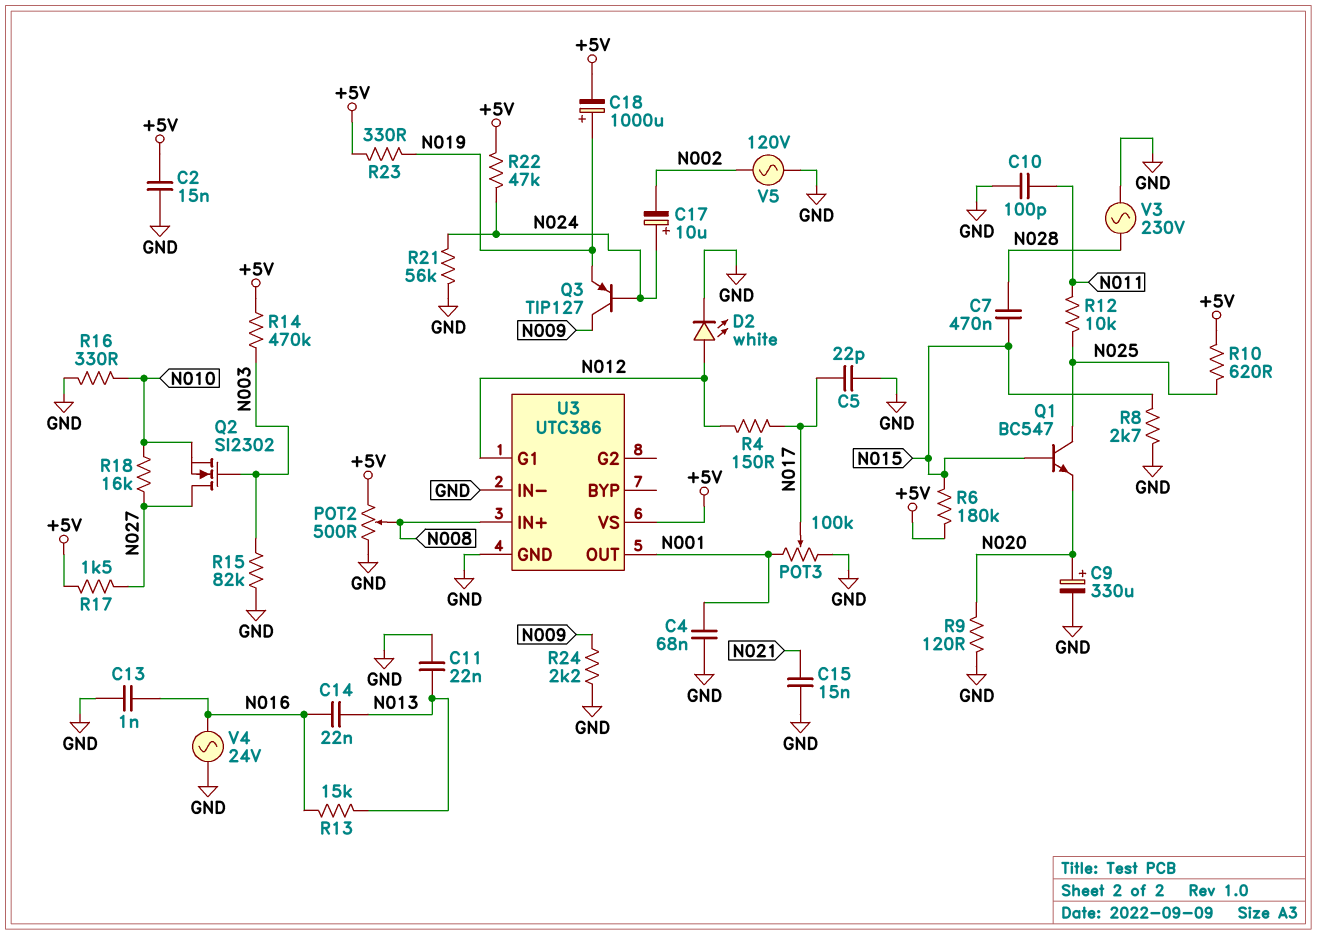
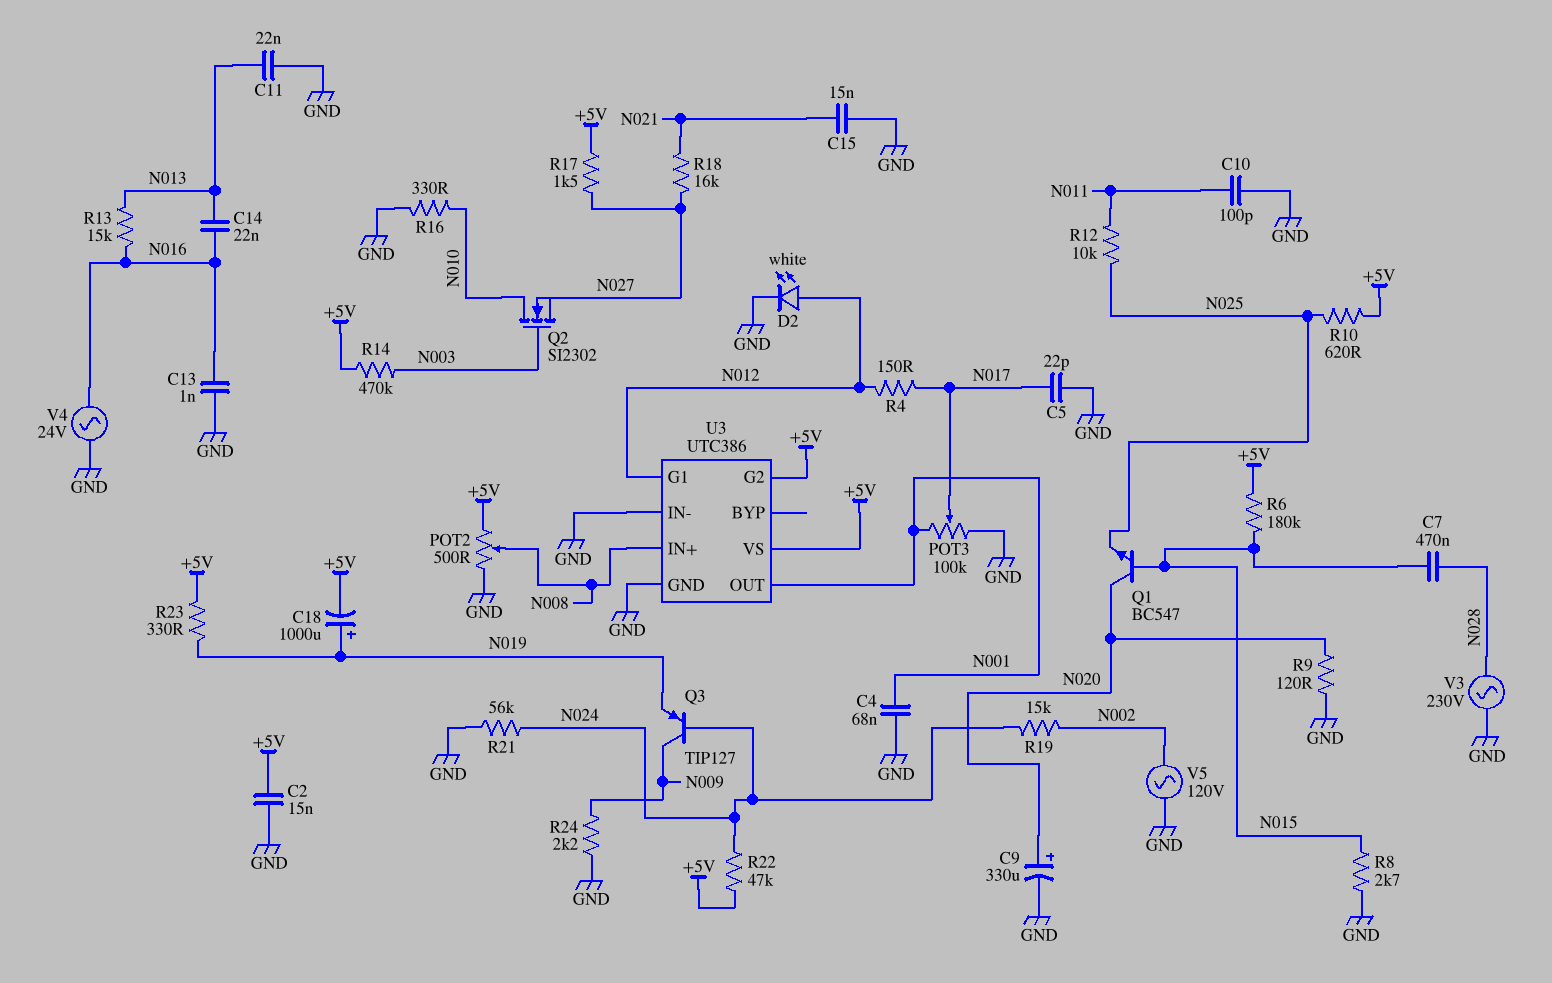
C17: 10uF (plus N024, minus N002) -> none
Q1: NPN BC547 (B N015, C N025, E N020) -> NPN BC547 (B N015, C N020, E N025)
Q2: NMOS SI2302 (G N003, D N027, S N010) -> NMOS SI2302 (G N003, D N010, S N027)
R15: 82k (GND, N003) -> none
R18: 16k (N010, N027) -> 16k (N021, N027)
R19: none -> 15k (N002, N024)
U3 pin G2: none -> +5V

